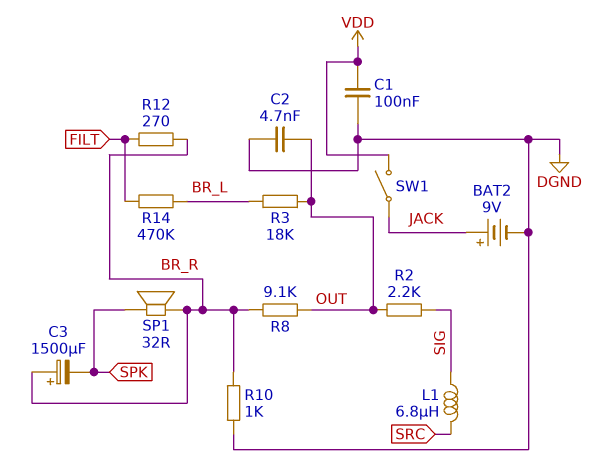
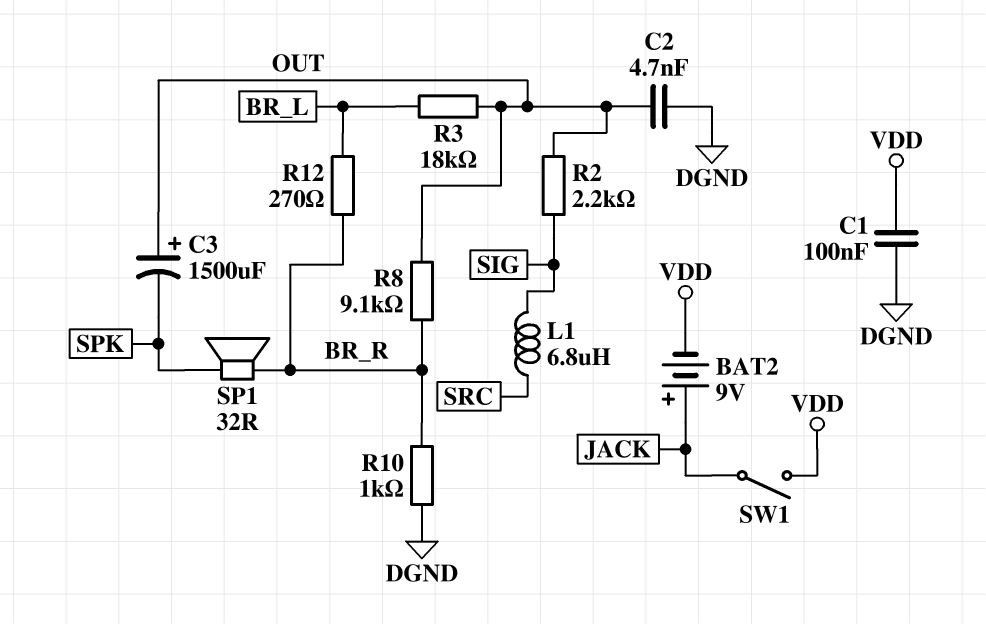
BAT2: 9V (plus JACK, minus DGND) -> 9V (plus JACK, minus VDD)
C3: 1500uF (plus BR_R, minus SPK) -> 1500uF (plus OUT, minus SPK)
R12: 270 (BR_R, FILT) -> 270 (BR_L, BR_R)
R14: 470k (BR_L, FILT) -> none

